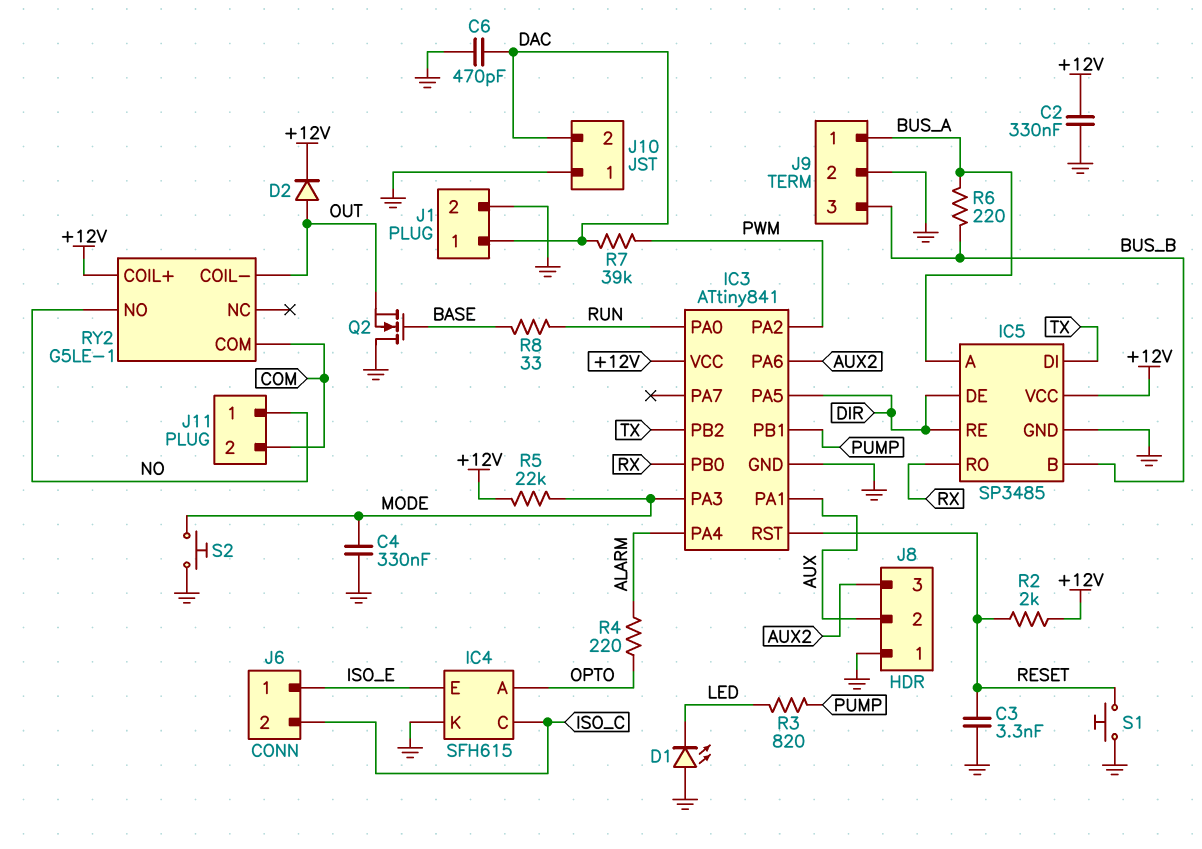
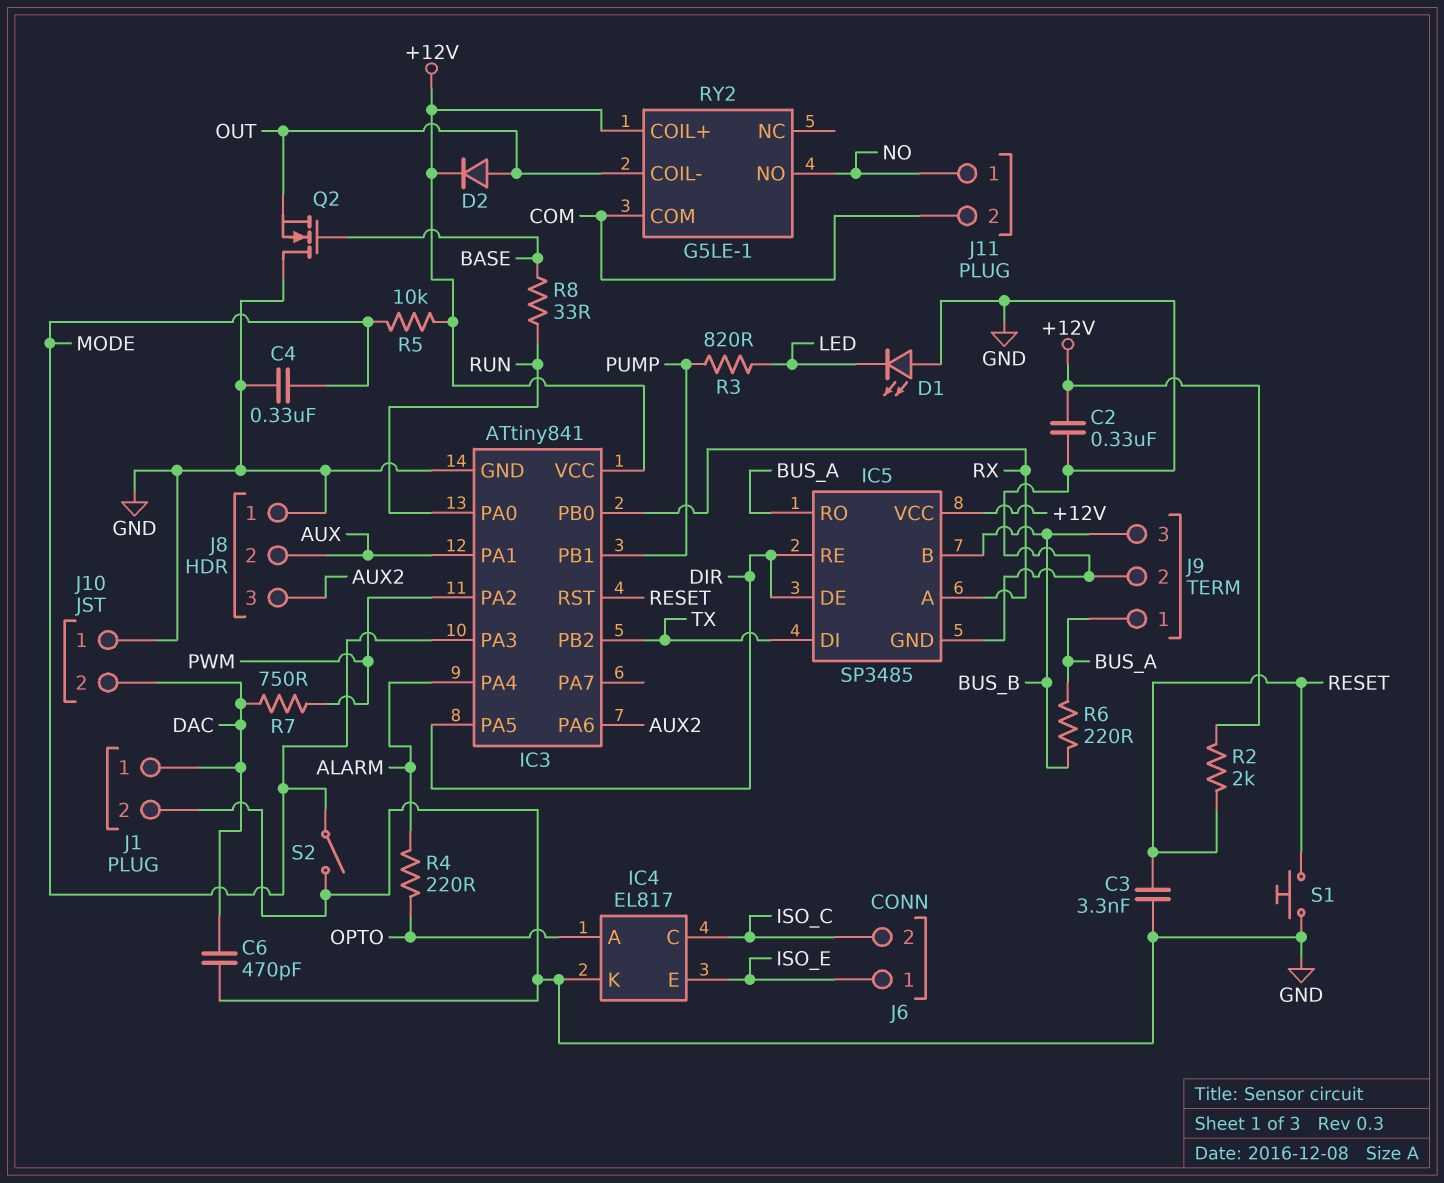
IC4: SFH615 -> EL817
IC5 pin A: BUS_A -> RX
IC5 pin RO: RX -> BUS_A
R5: 22k (+12V, MODE) -> 10k (+12V, MODE)
R7: 39k (DAC, PWM) -> 750 (DAC, PWM)
S2: button (GND, MODE) -> switch (GND, MODE)

